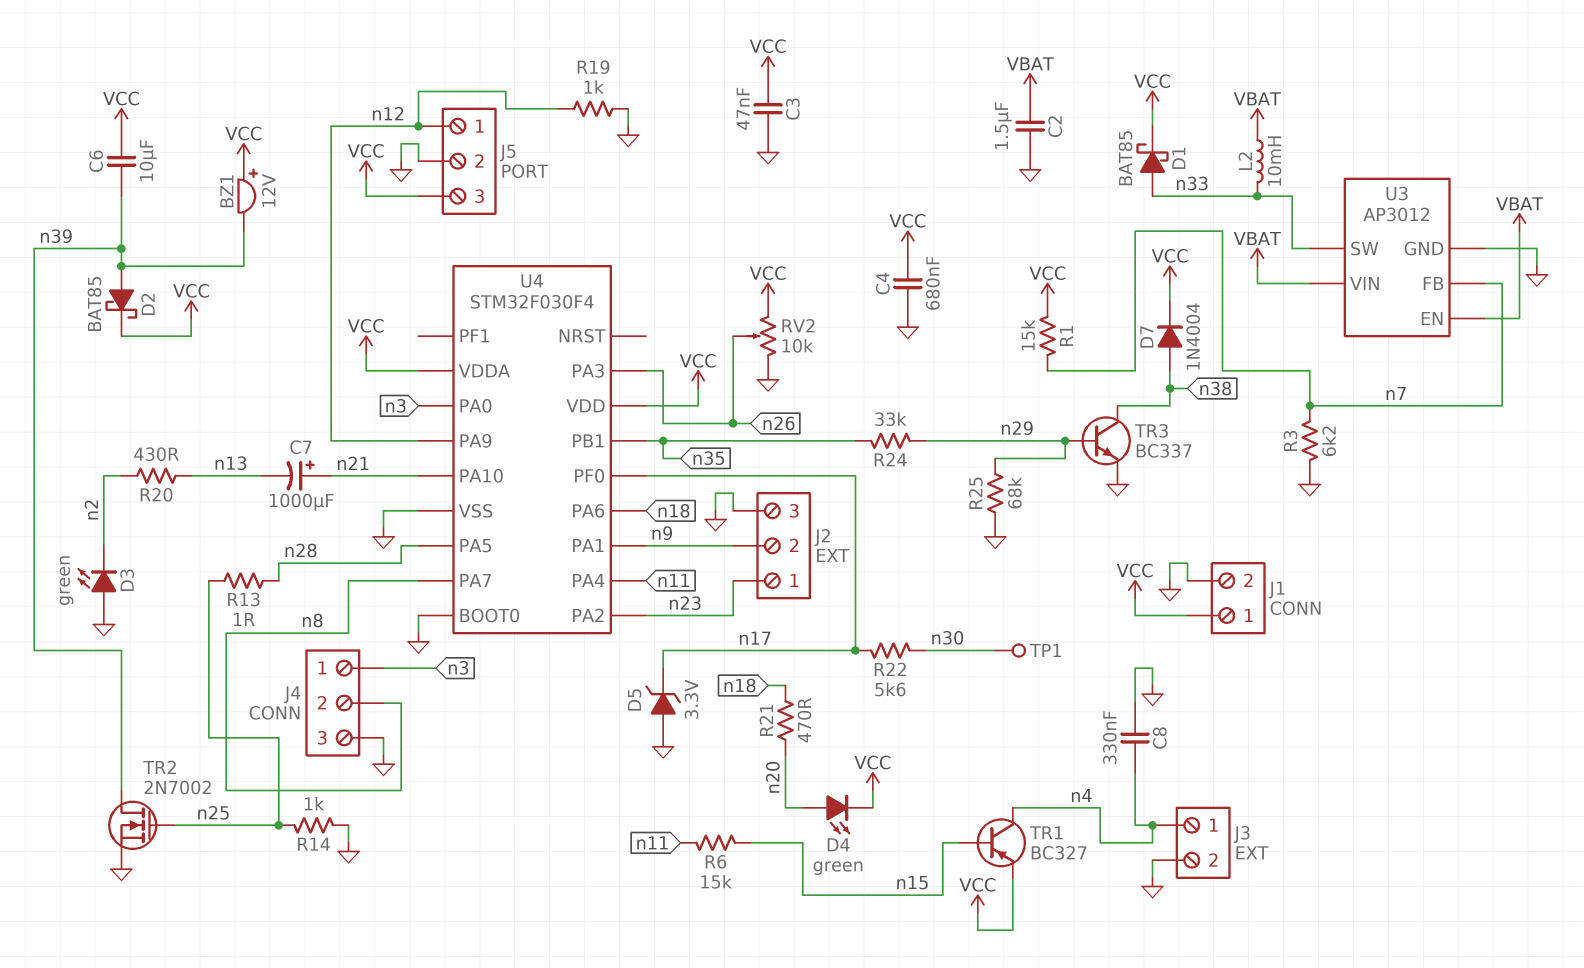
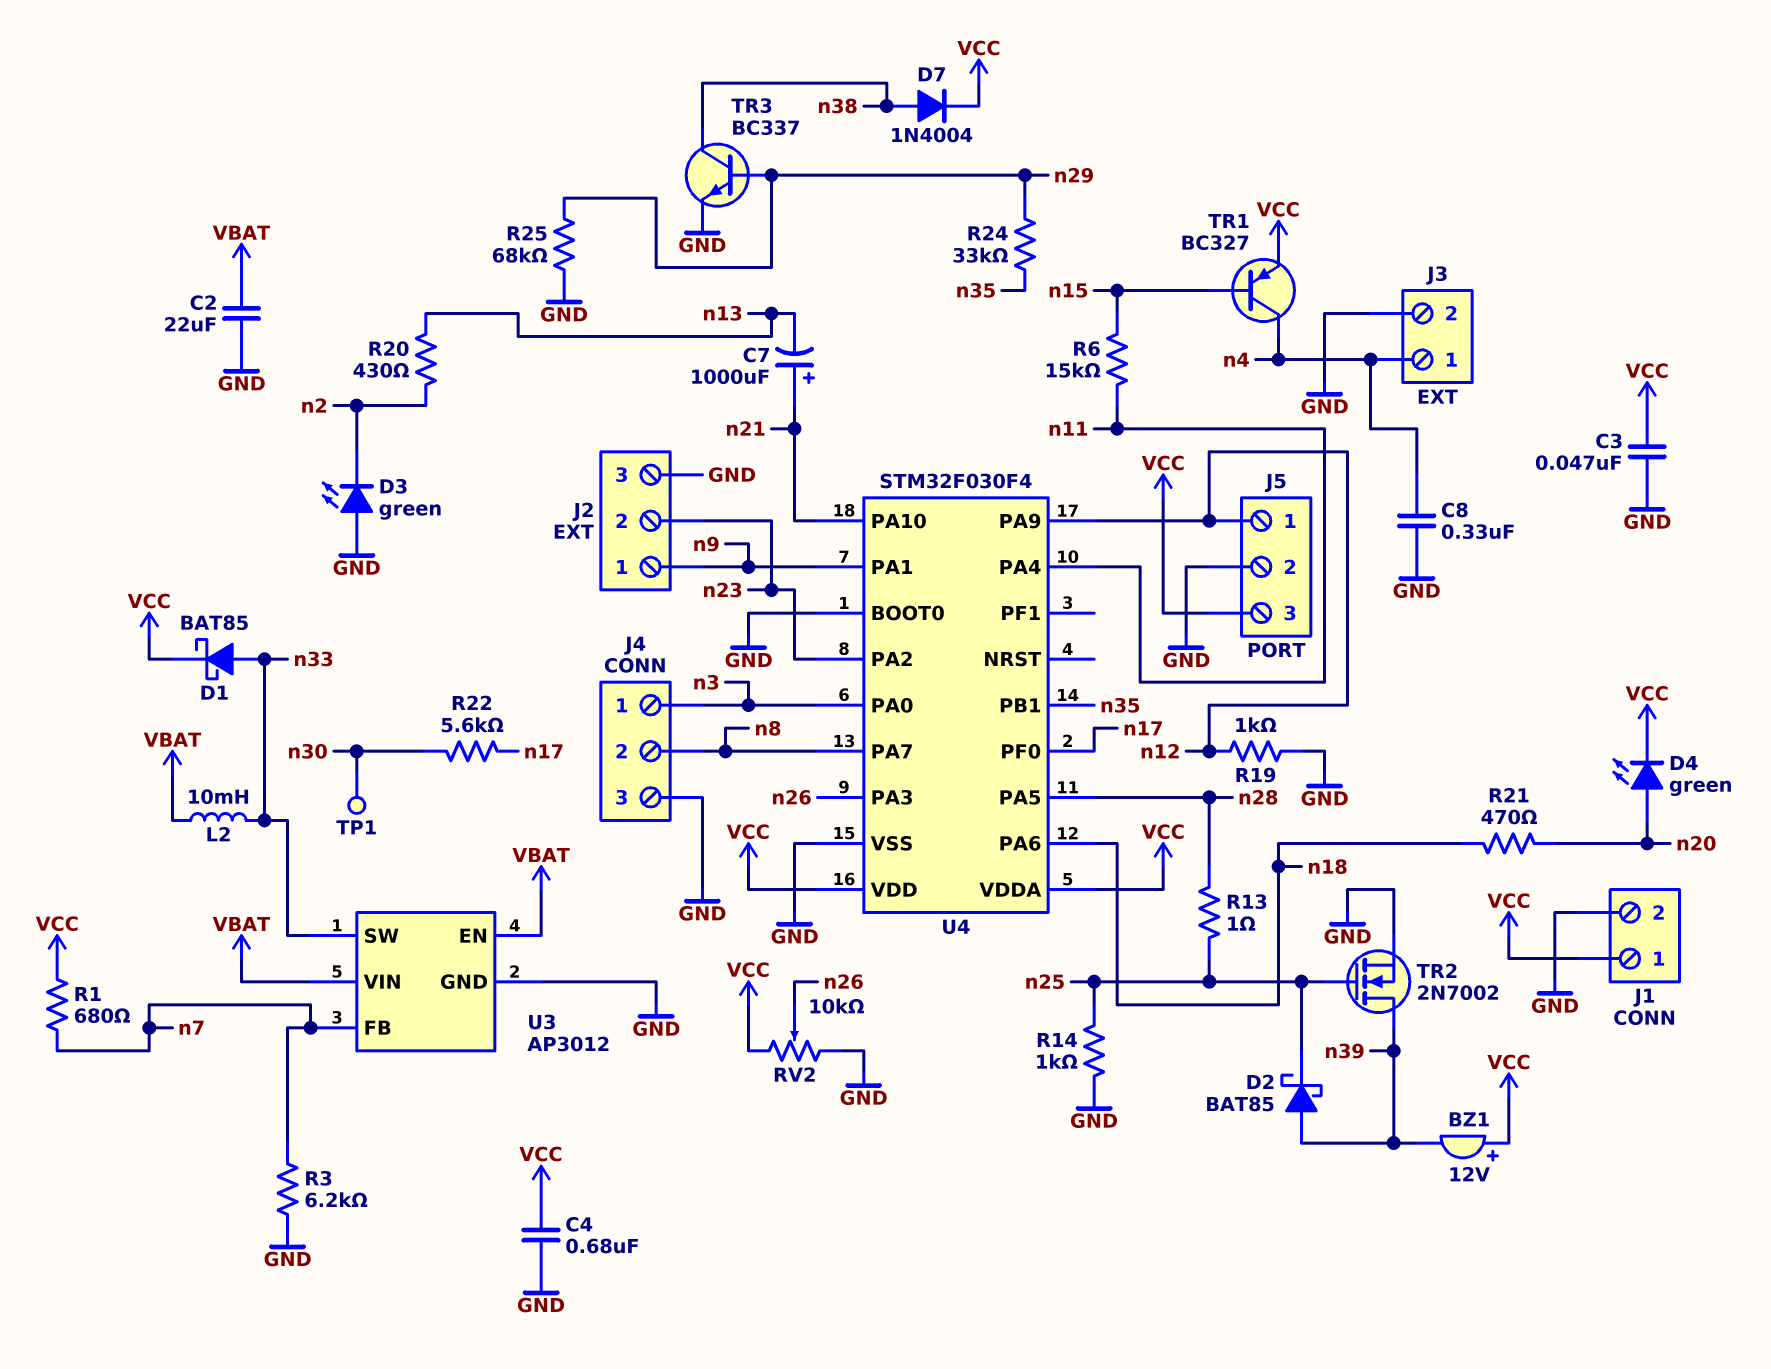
C2: 1.5uF (GND, VBAT) -> 22uF (GND, VBAT)
C6: 10uF (VCC, n39) -> none
D2: schottky BAT85 (A n39, K VCC) -> schottky BAT85 (A n39, K n25)
D5: zener 3.3V (A GND, K n17) -> none
J2 pin 1: n23 -> n9
J2 pin 2: n9 -> n23
R1: 15k (VCC, n7) -> 680 (VCC, n7)

